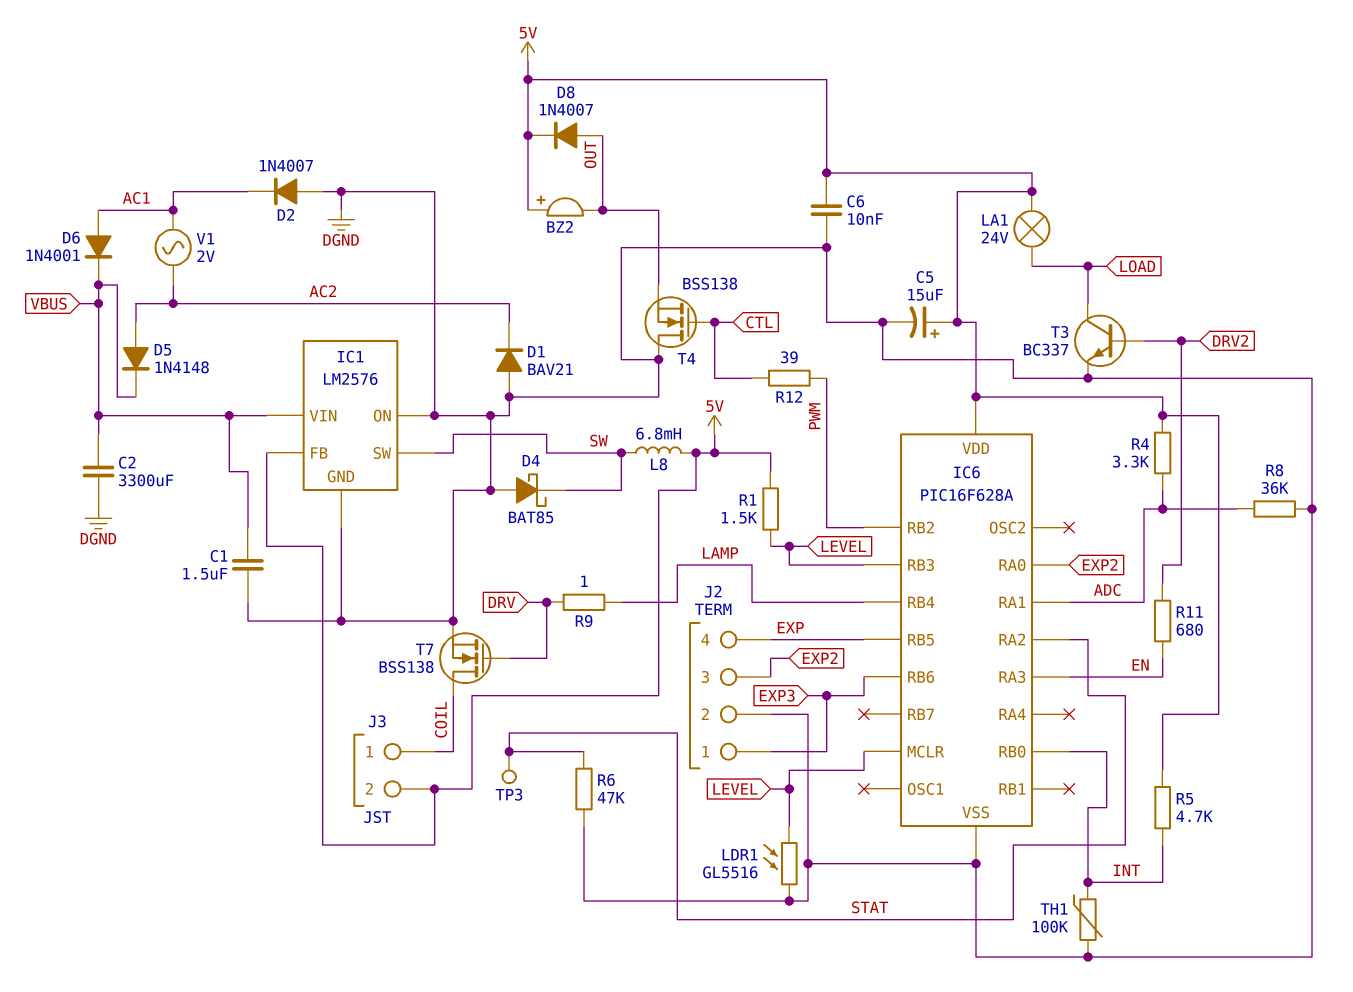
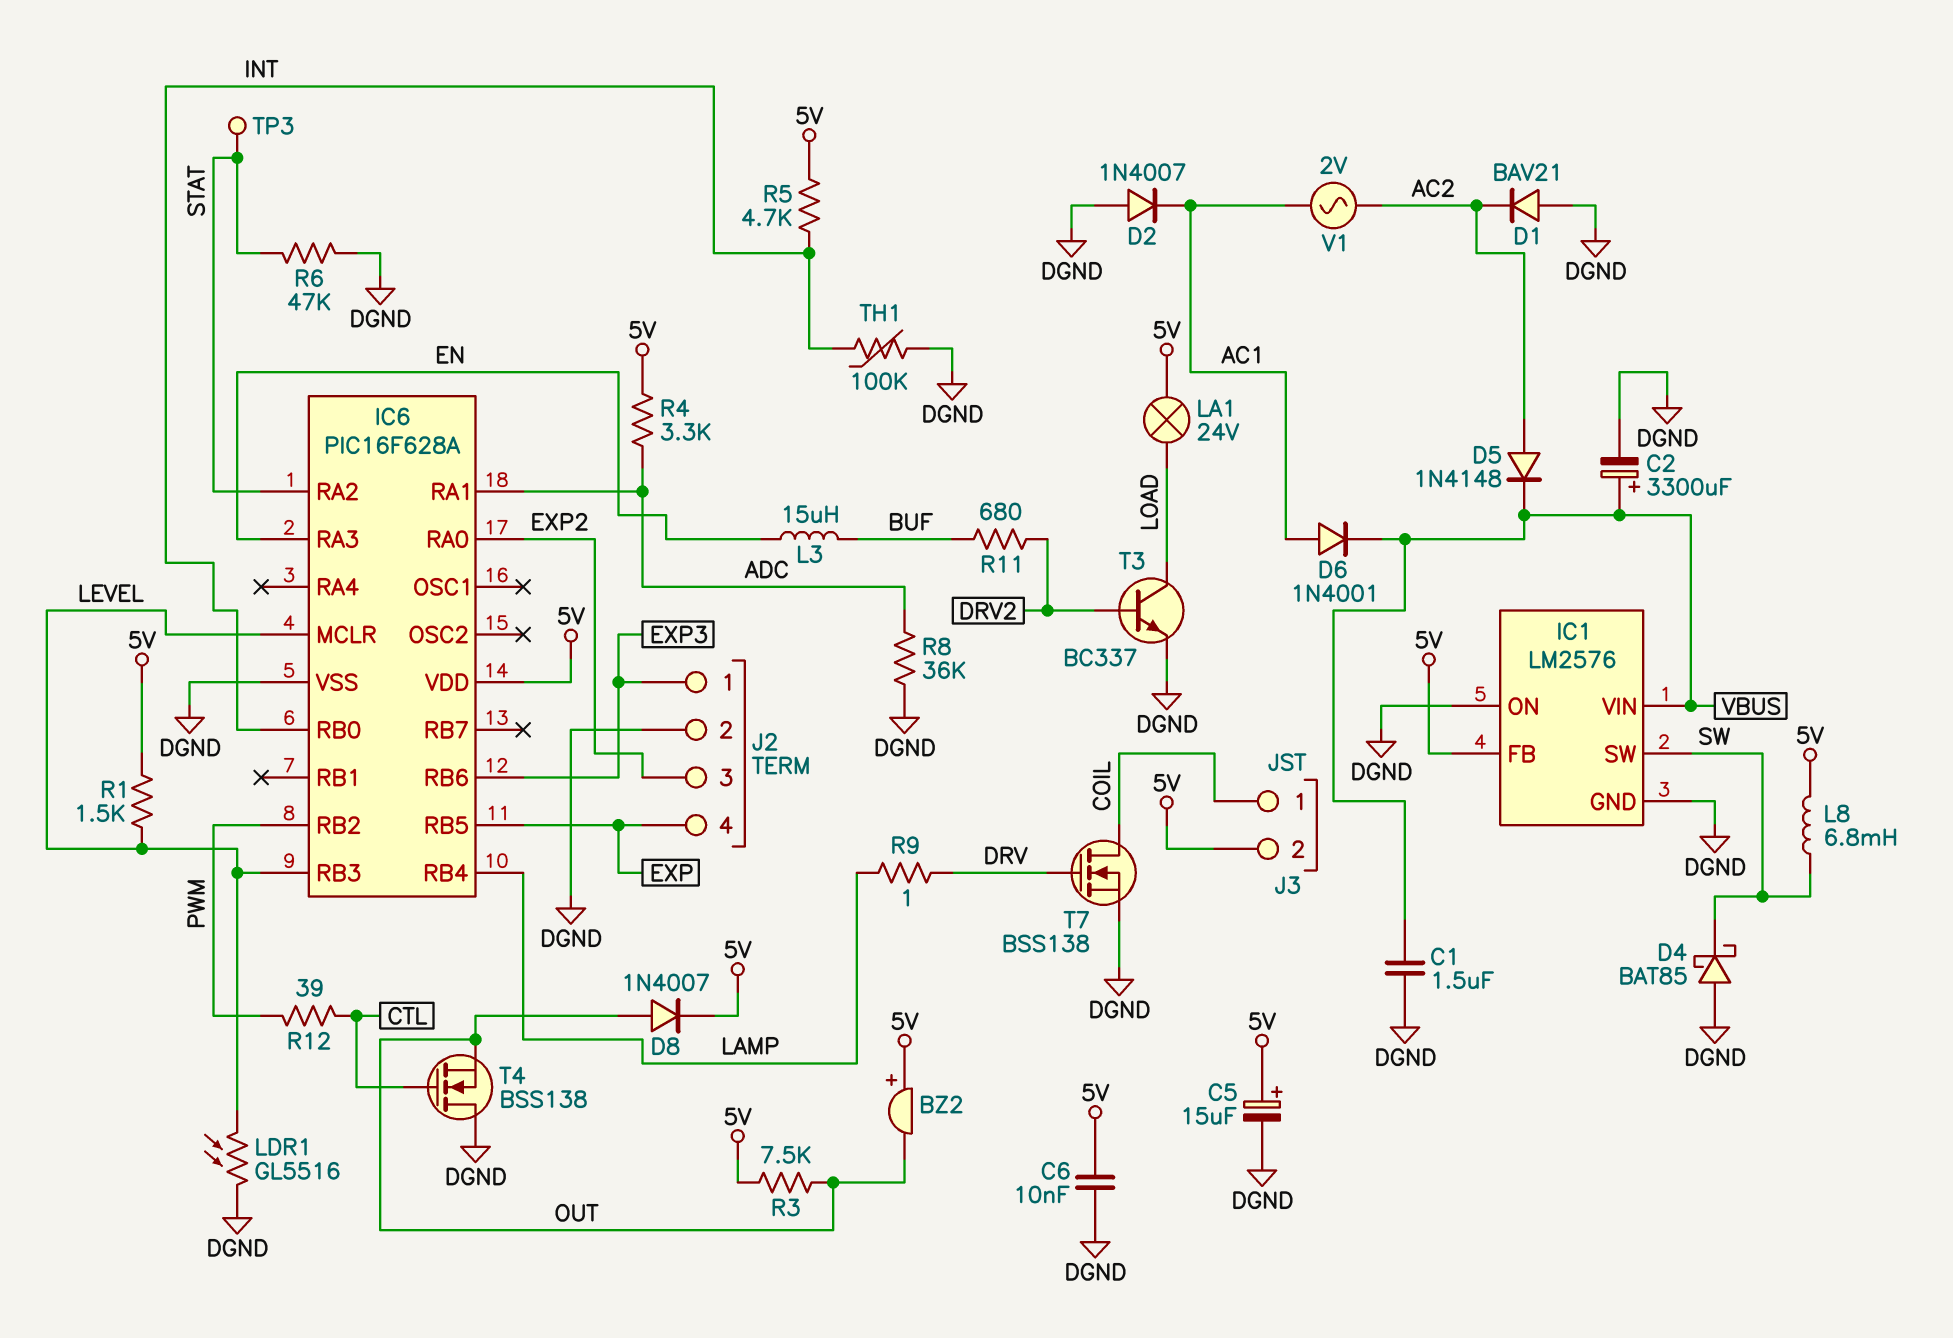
C2: 3300uF (DGND, VBUS) -> 3300uF (plus VBUS, minus DGND)
L3: none -> 15uH (BUF, EN)
R3: none -> 7.5k (5V, OUT)
R11: 680 (DRV2, EN) -> 680 (BUF, DRV2)

